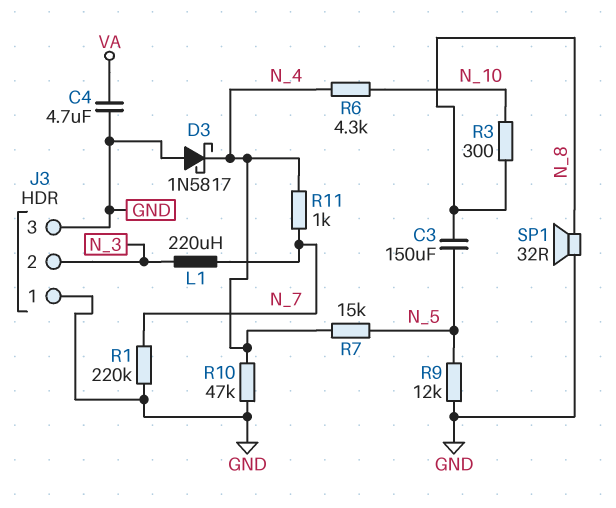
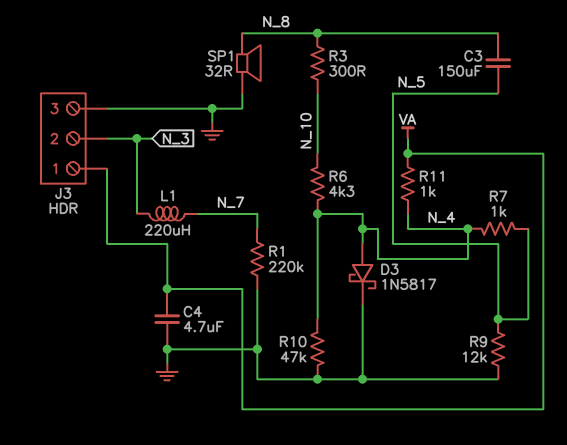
D3: schottky 1N5817 (A GND, K N_4) -> schottky 1N5817 (A N_4, K GND)
J3 pin 1: GND -> VA
R7: 15k (N_4, N_5) -> 1k (N_4, N_5)
R11: 1k (N_4, N_7) -> 1k (N_4, VA)

